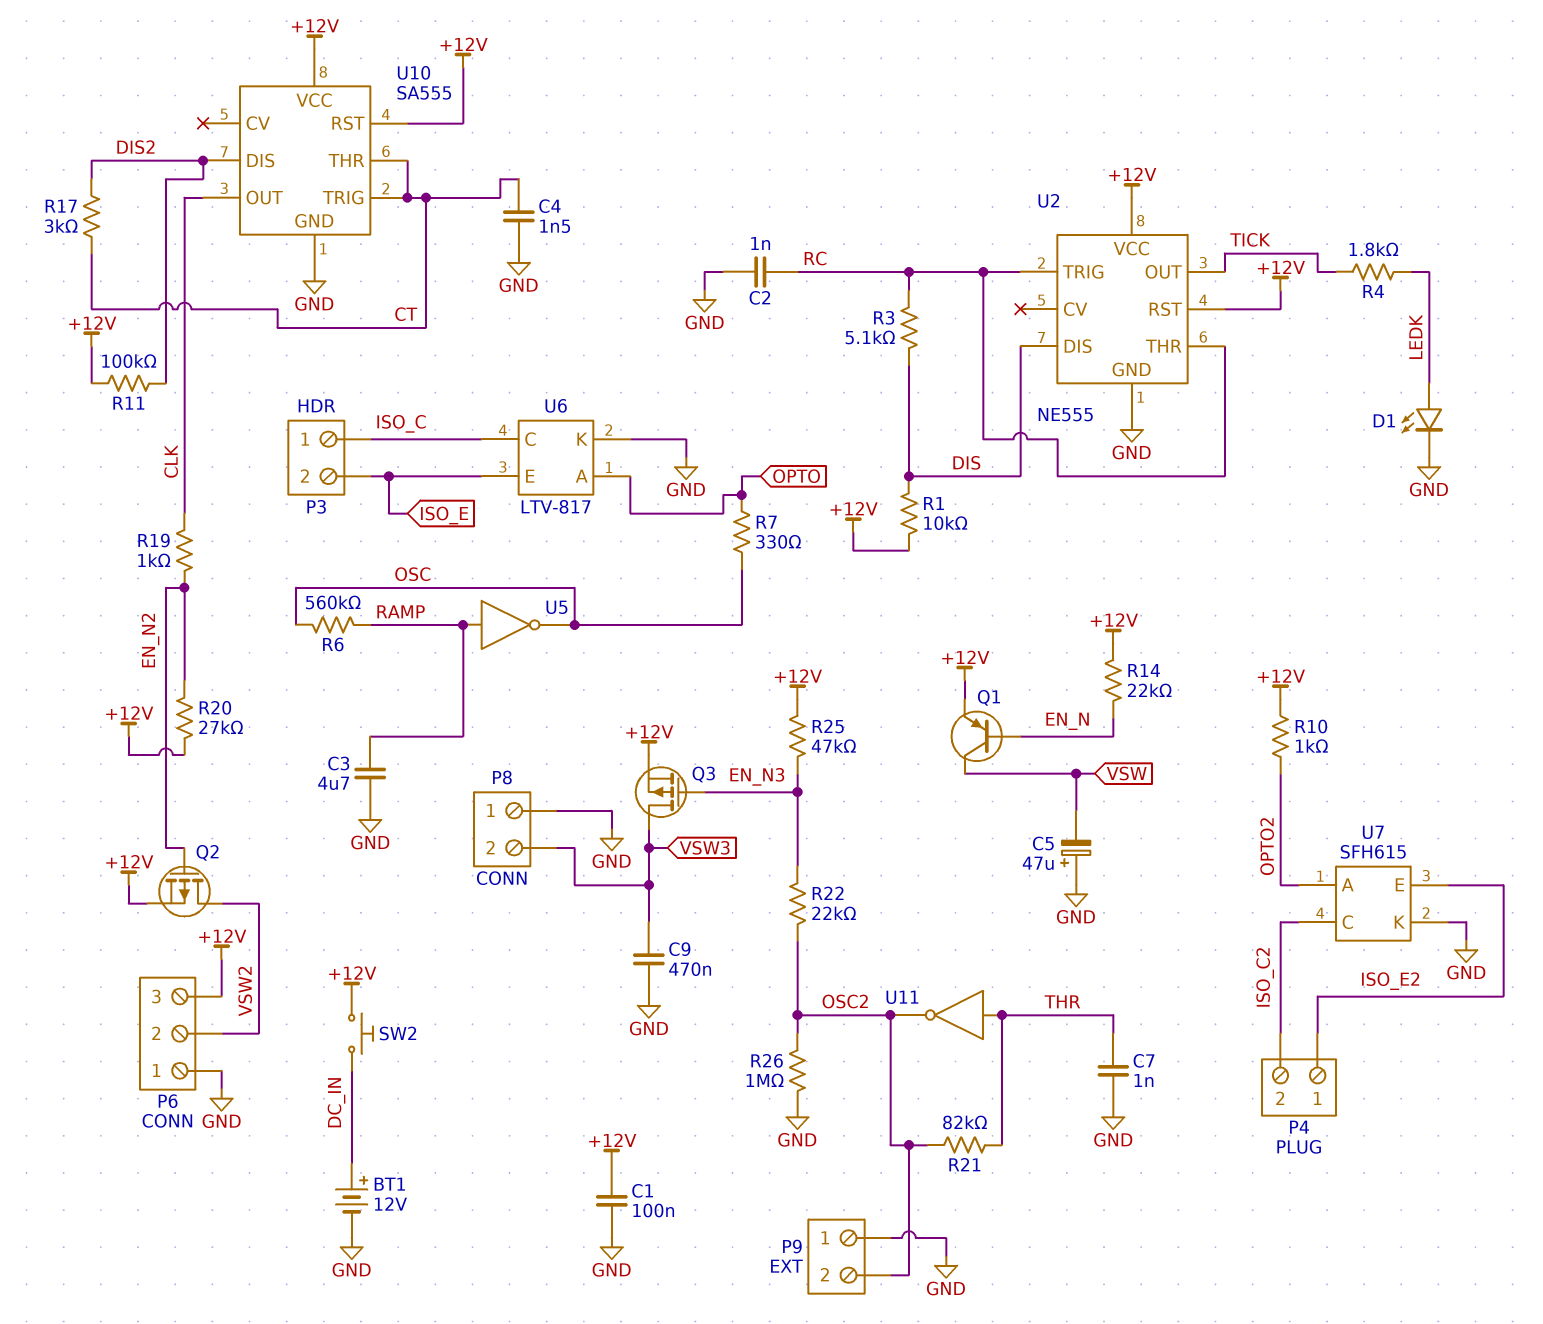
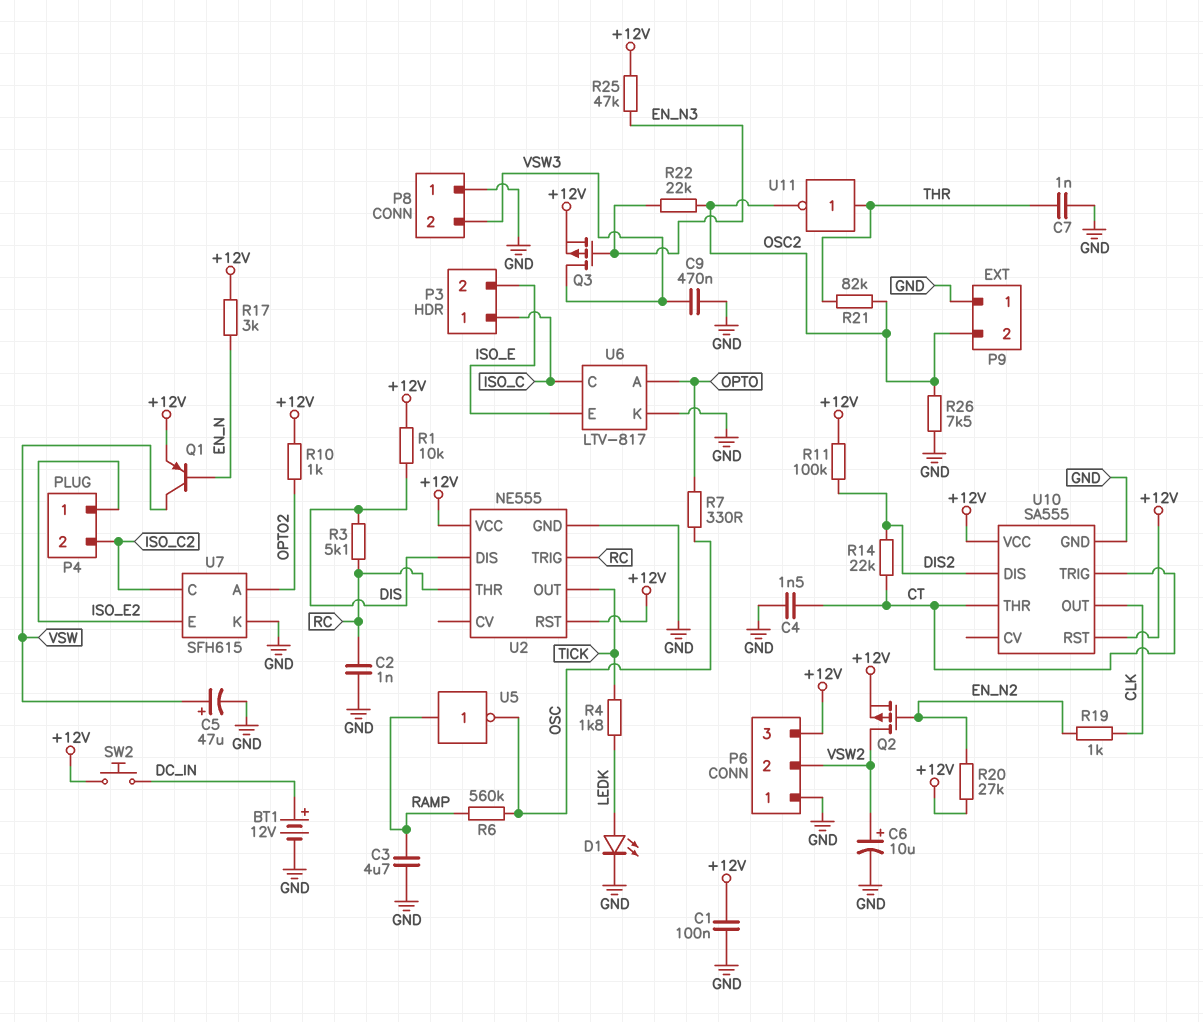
C5: 47uF (plus GND, minus VSW) -> 47uF (plus VSW, minus GND)
C6: none -> 10uF (plus VSW2, minus GND)
R14: 22k (+12V, EN_N) -> 22k (CT, DIS2)
R17: 3k (CT, DIS2) -> 3k (+12V, EN_N)
R26: 1M (GND, OSC2) -> 7.5k (GND, OSC2)

